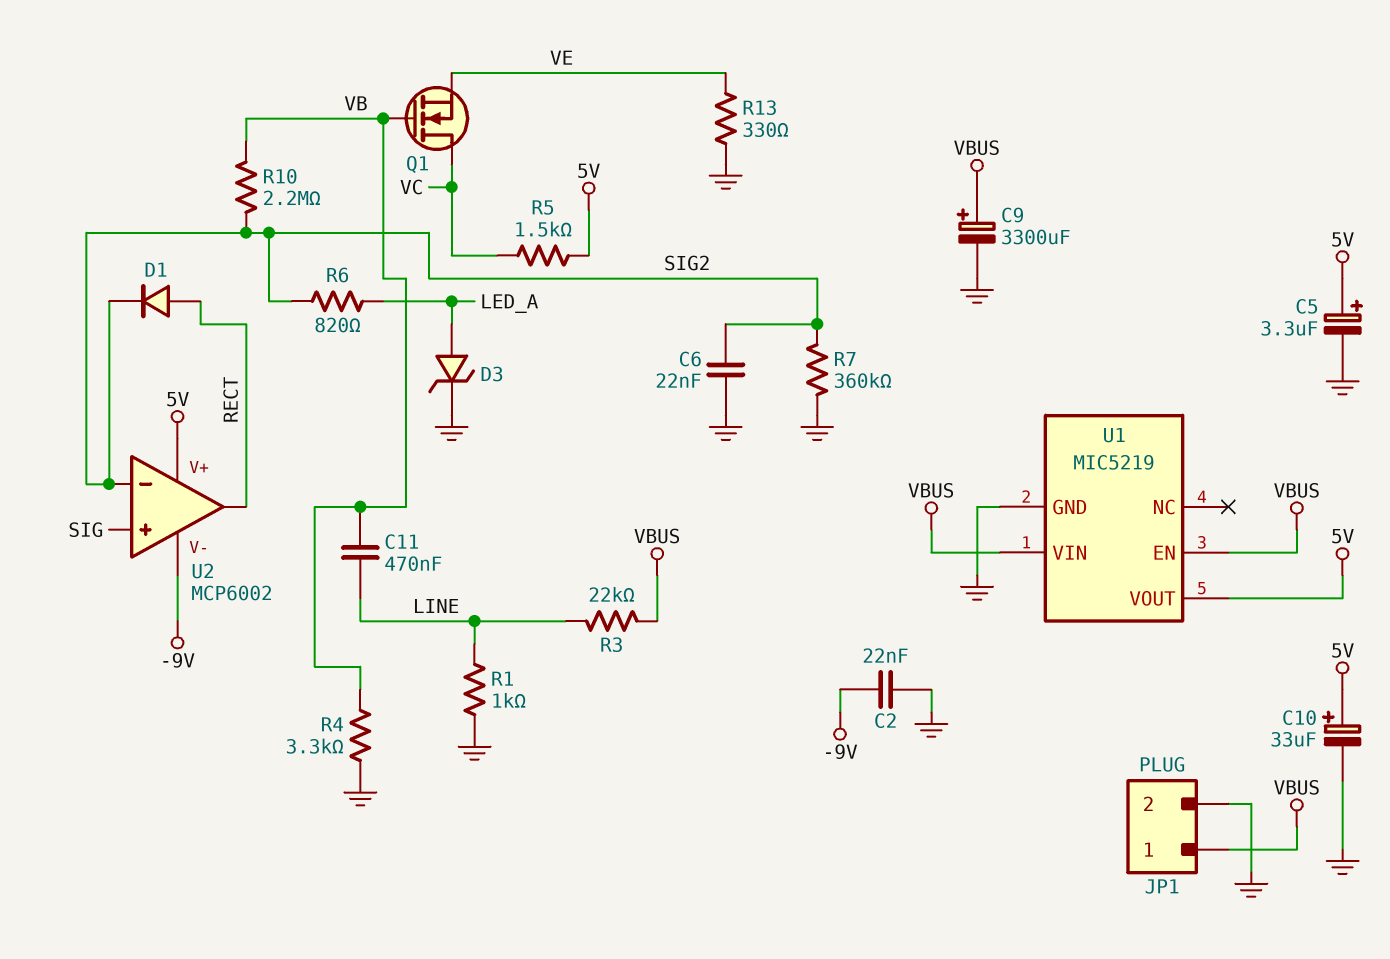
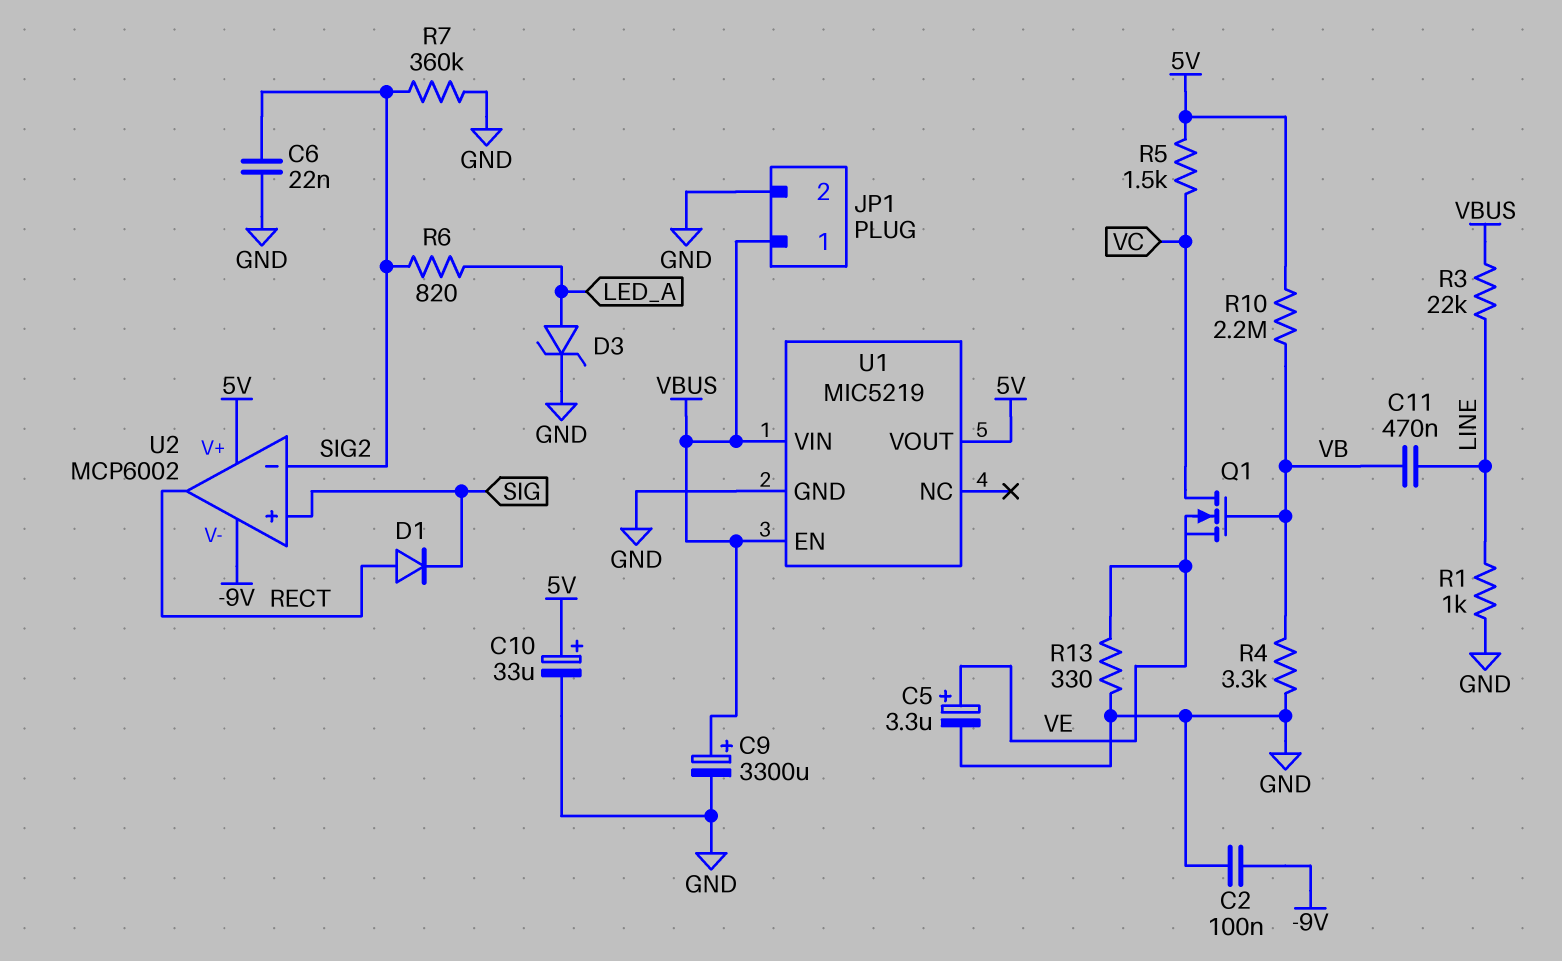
C2: 22nF (-9V, GND) -> 100nF (-9V, GND)
C5: 3.3uF (plus 5V, minus GND) -> 3.3uF (plus VE, minus GND)
D1: diode (A RECT, K SIG2) -> diode (A RECT, K SIG)
R10: 2.2M (SIG2, VB) -> 2.2M (5V, VB)

